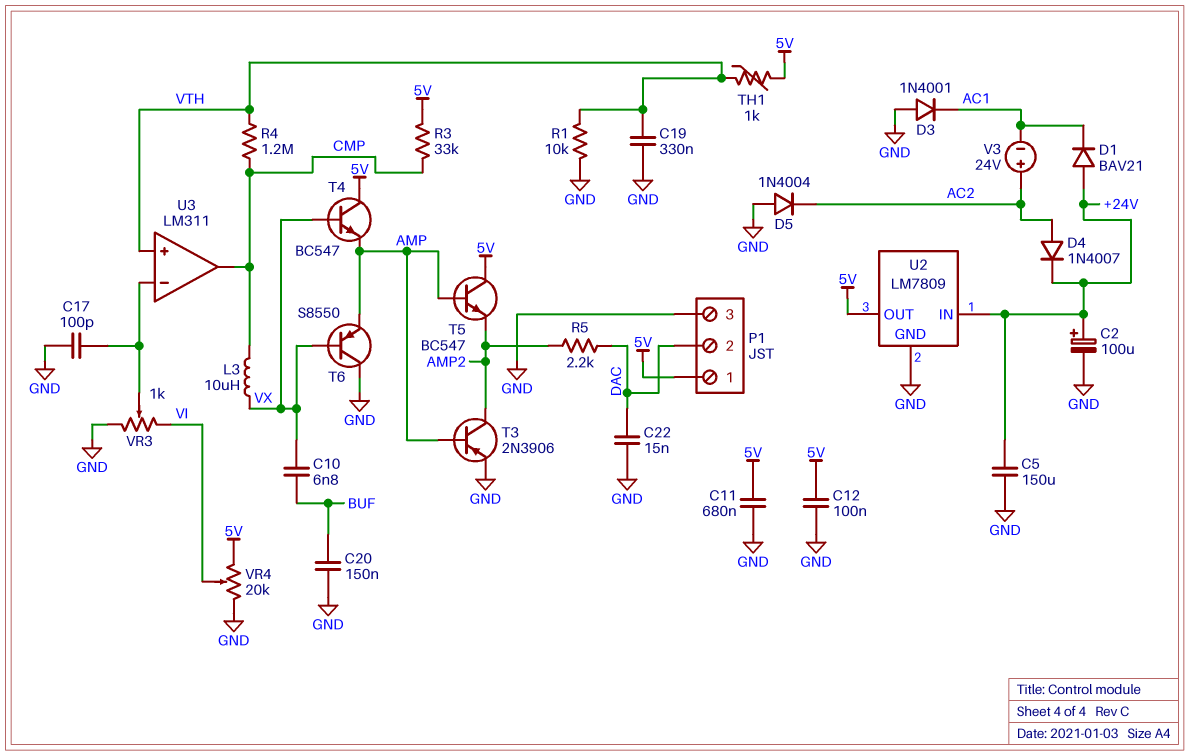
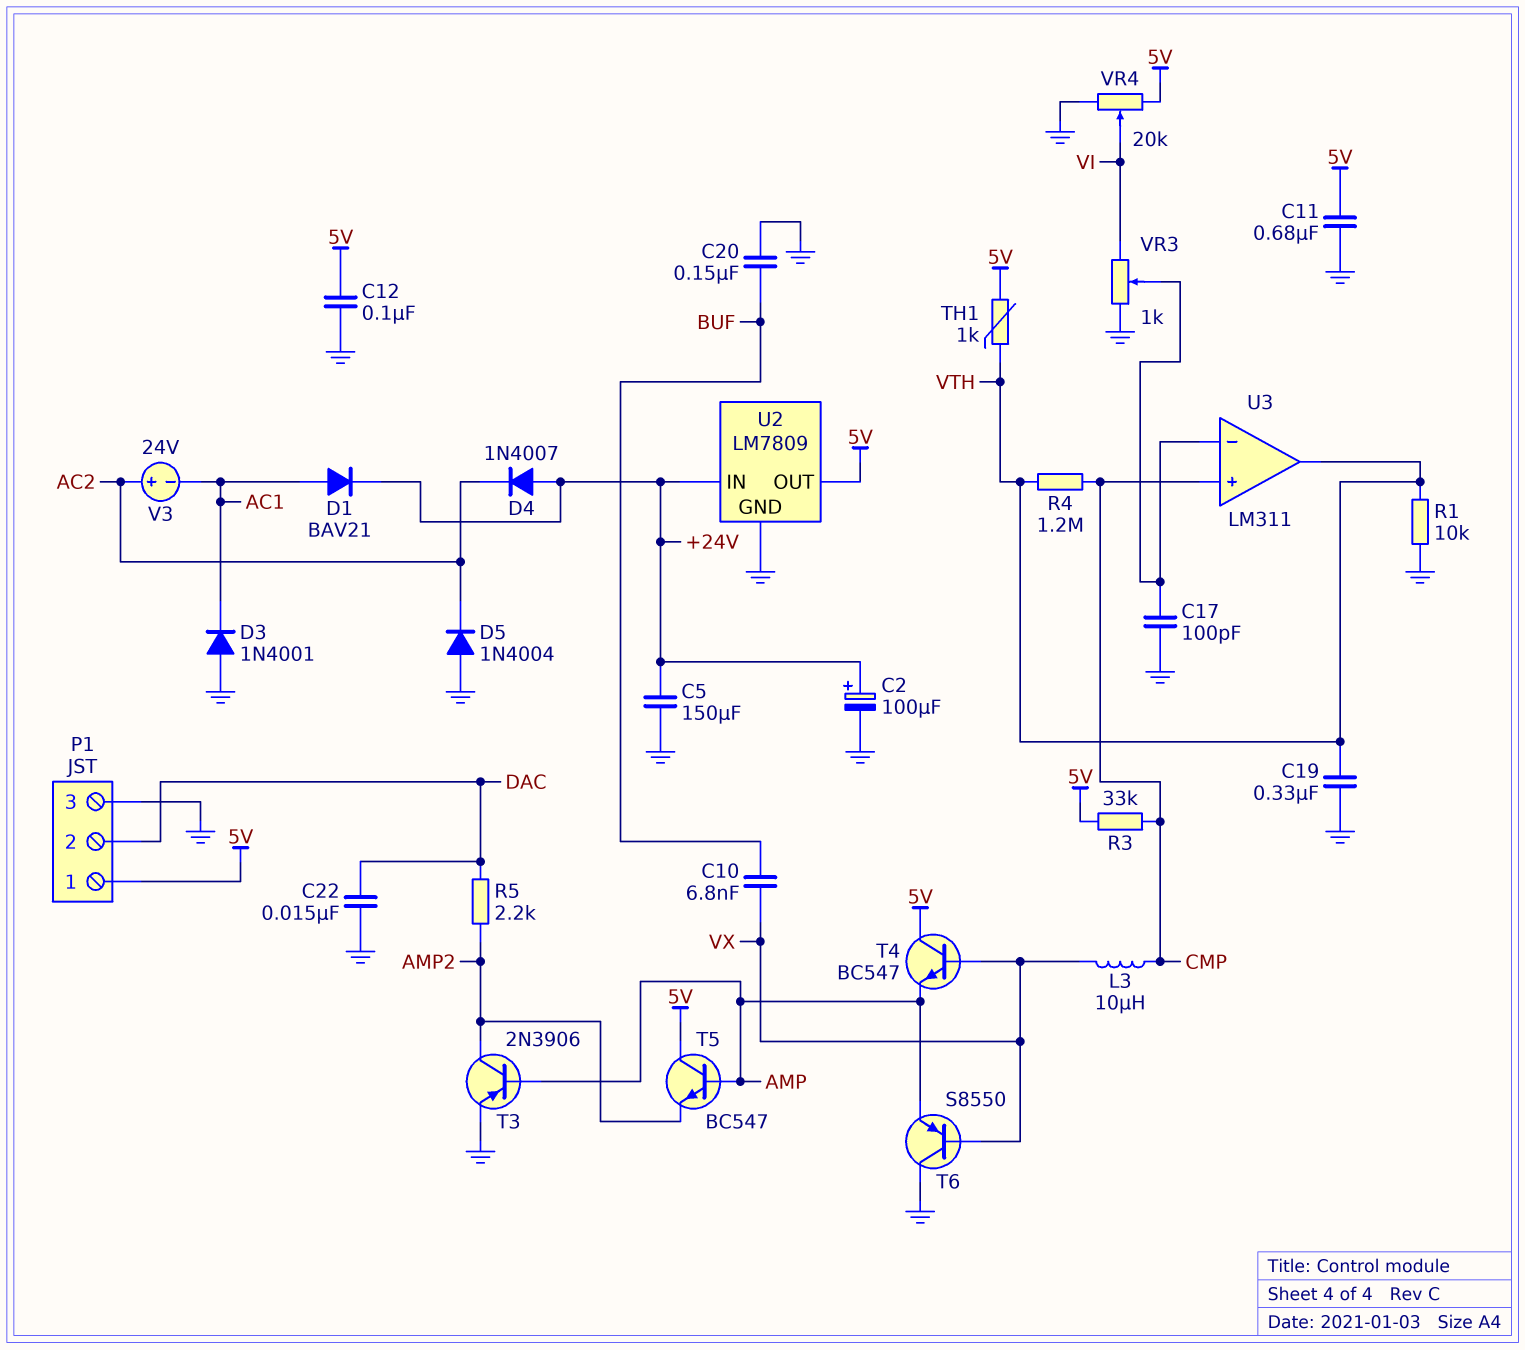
D1: diode BAV21 (A +24V, K AC1) -> diode BAV21 (A AC1, K +24V)
D4: diode 1N4007 (A AC2, K +24V) -> diode 1N4007 (A +24V, K AC2)
U3 pin in+: VTH -> CMP
U3 pin out: CMP -> VTH

